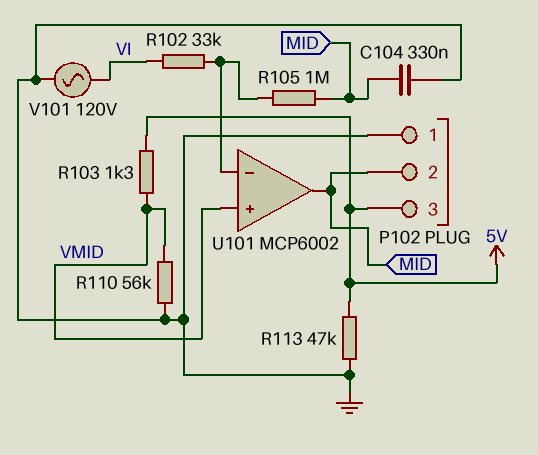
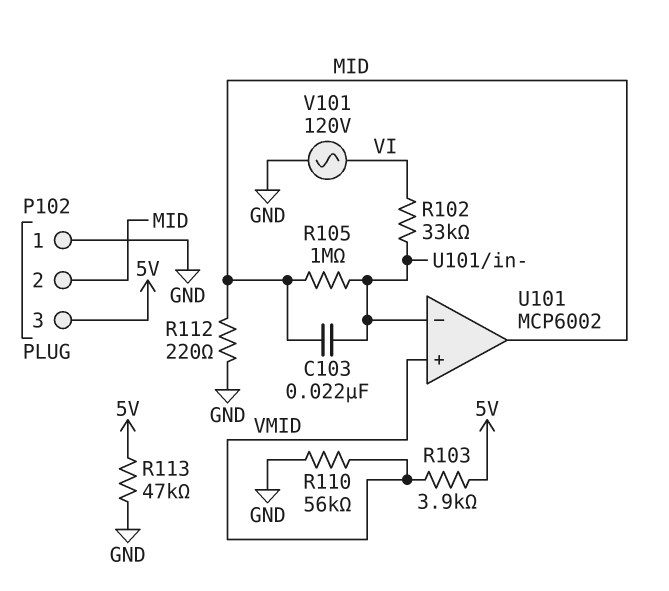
C103: none -> 22nF (MID, U101/in-)
C104: 330nF (GND, MID) -> none
R103: 1.3k (5V, VMID) -> 3.9k (5V, VMID)
R112: none -> 220 (GND, MID)

